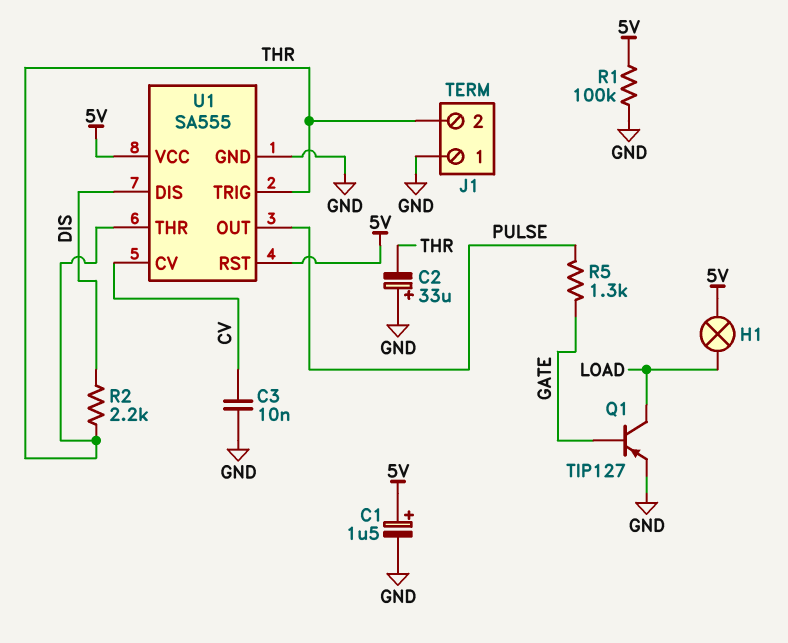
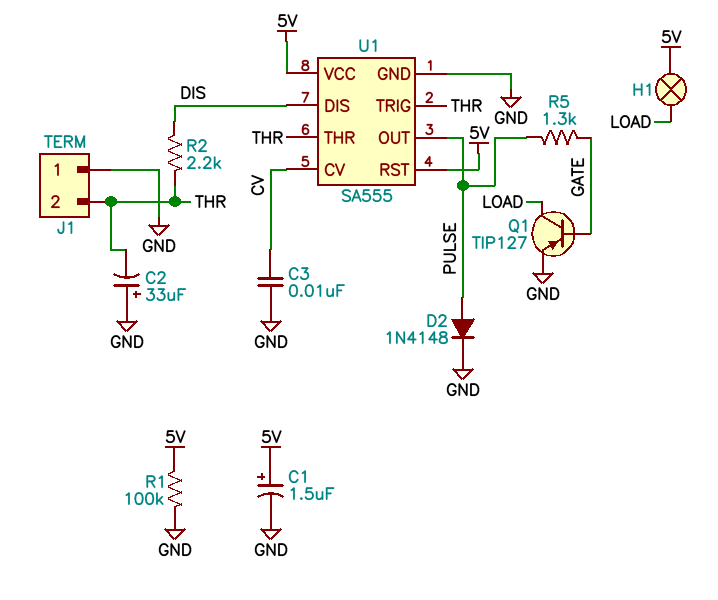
D2: none -> diode 1N4148 (A PULSE, K GND)

